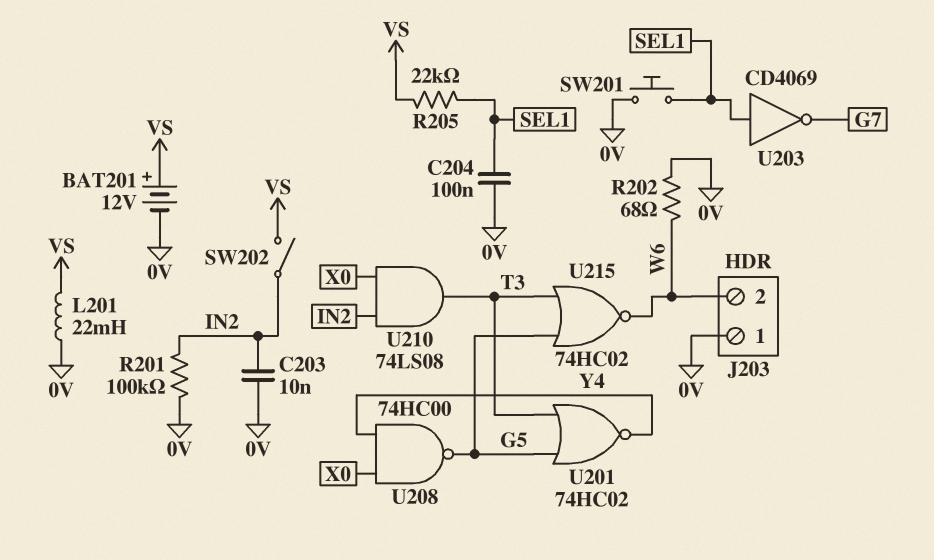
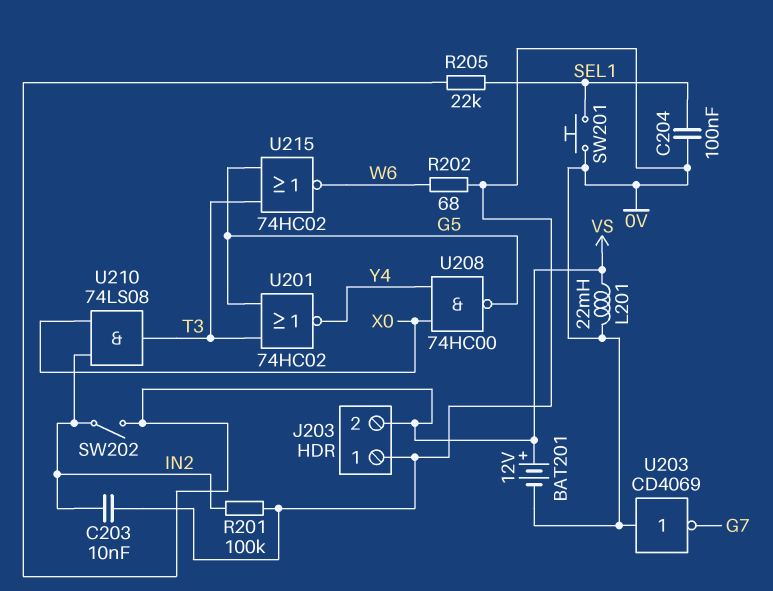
J203 pin 2: W6 -> VS
U203: NOT CD4069 (in SEL1, out G7) -> NOT CD4069 (in 0V, out G7)

